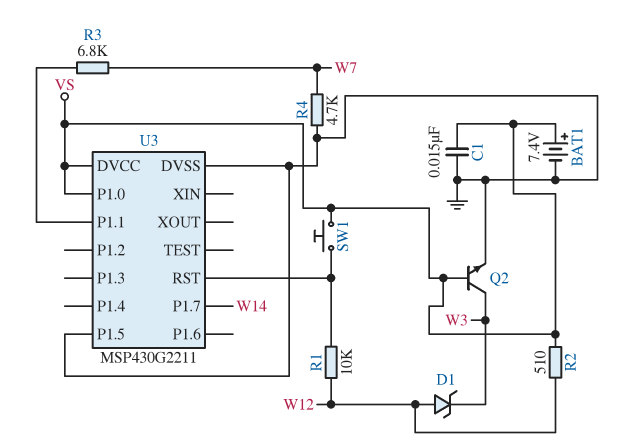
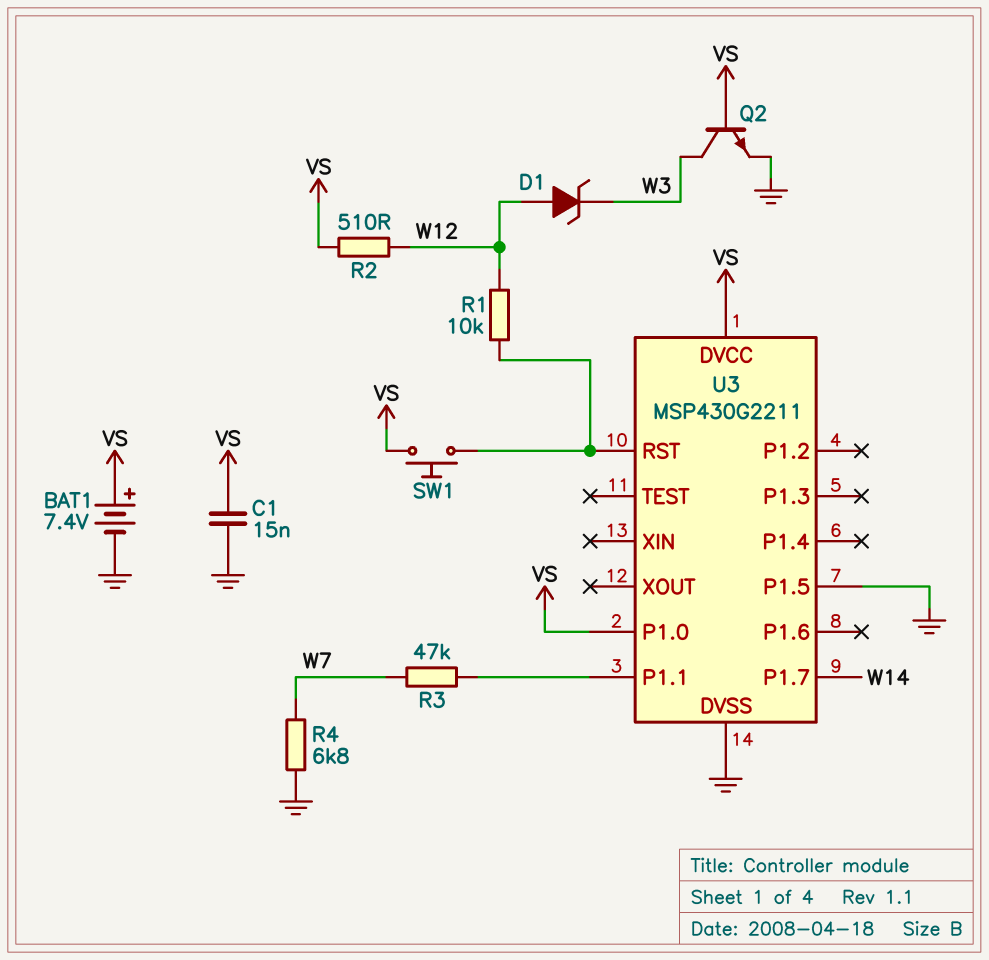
R3: 6.8k (U3/P1.1, W7) -> 47k (U3/P1.1, W7)
R4: 4.7k (GND, W7) -> 6.8k (GND, W7)

